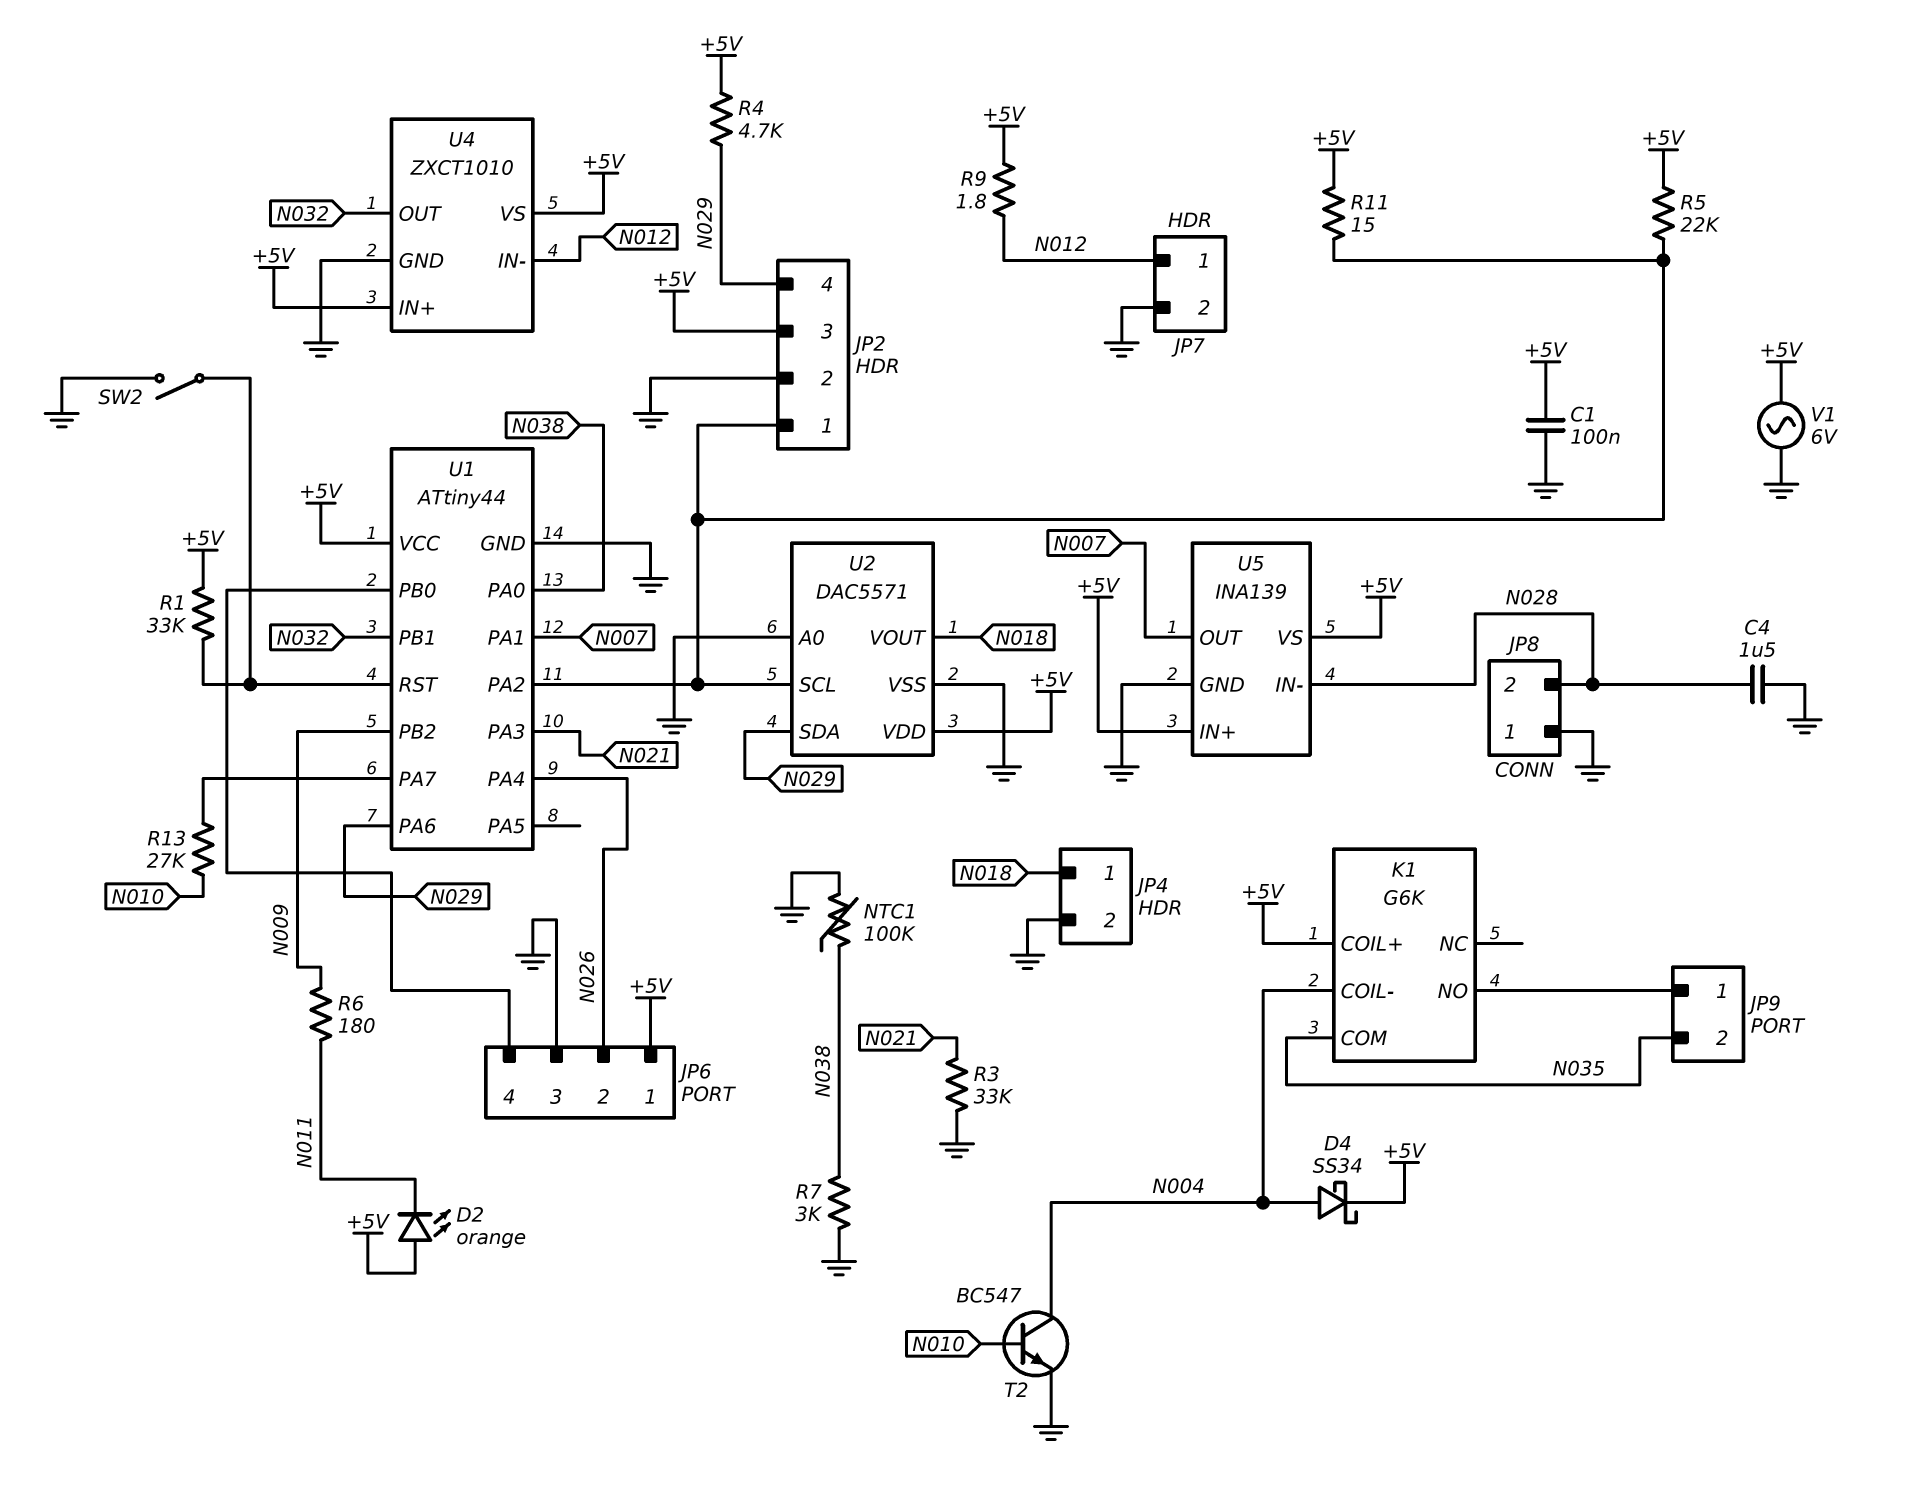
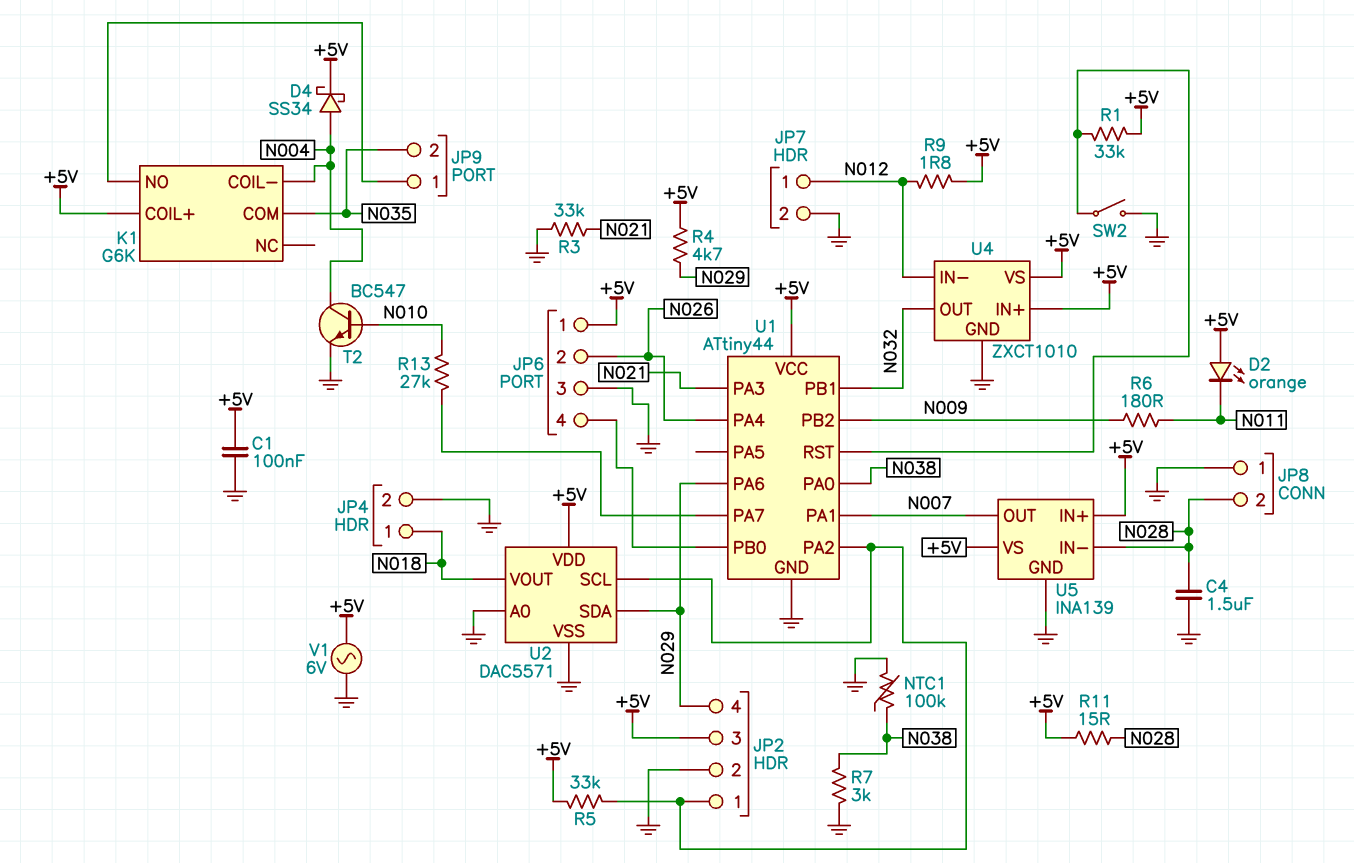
R5: 22k (+5V, JP2/1) -> 33k (+5V, JP2/1)
R11: 15 (+5V, JP2/1) -> 15 (+5V, N028)

